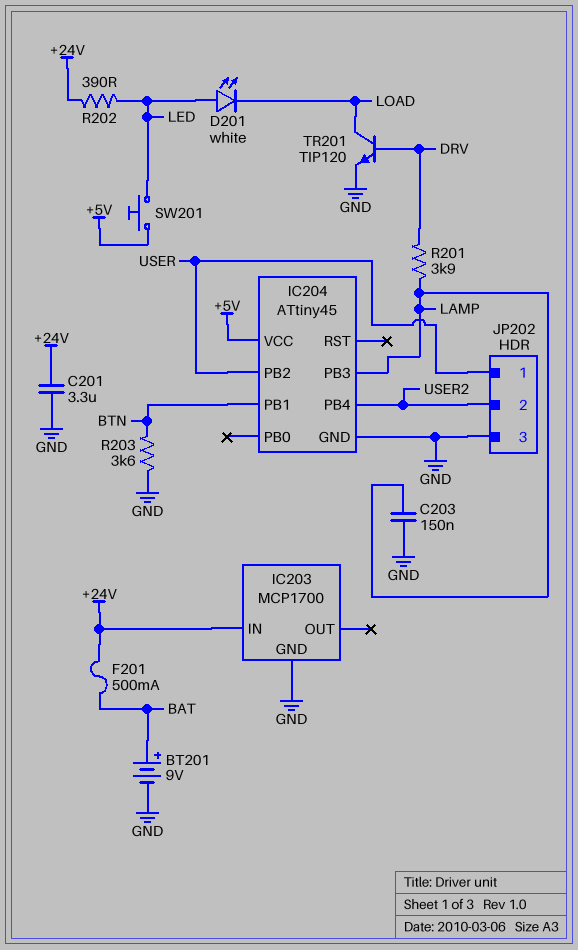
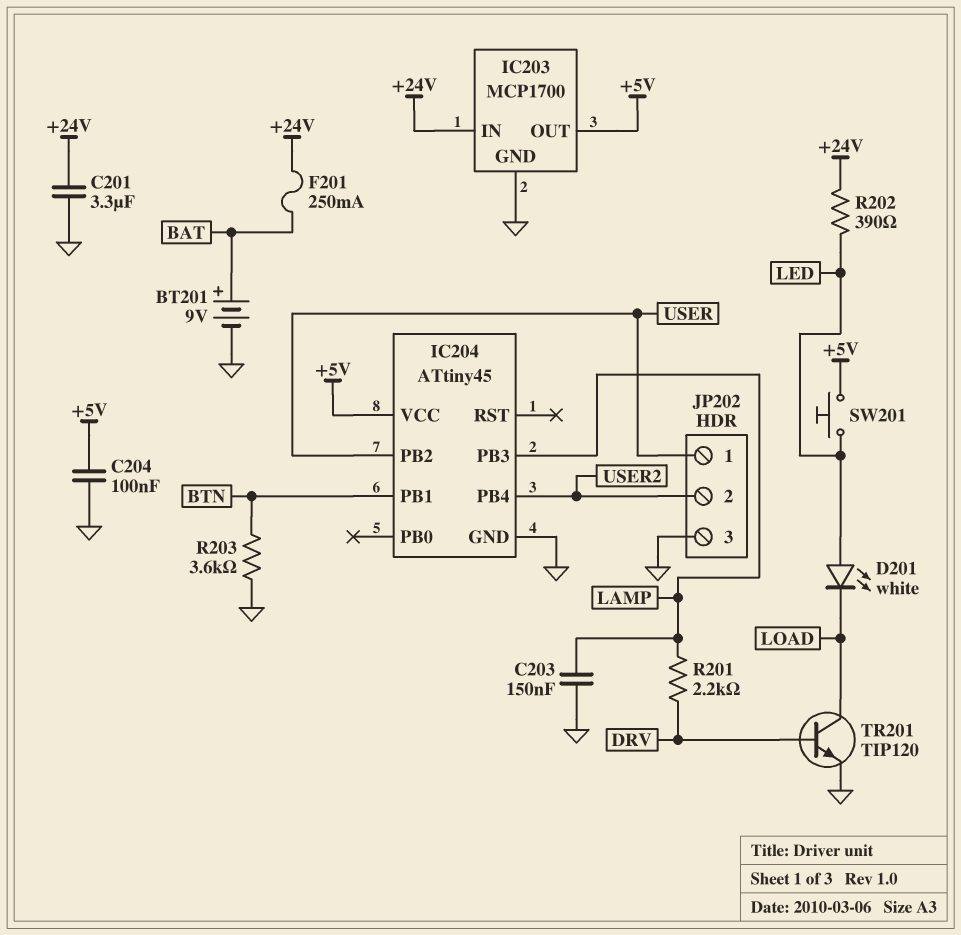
C204: none -> 100nF (+5V, GND)
F201: 500mA (+24V, BAT) -> 250mA (+24V, BAT)
IC203 pin OUT: none -> +5V
R201: 3.9k (DRV, LAMP) -> 2.2k (DRV, LAMP)

